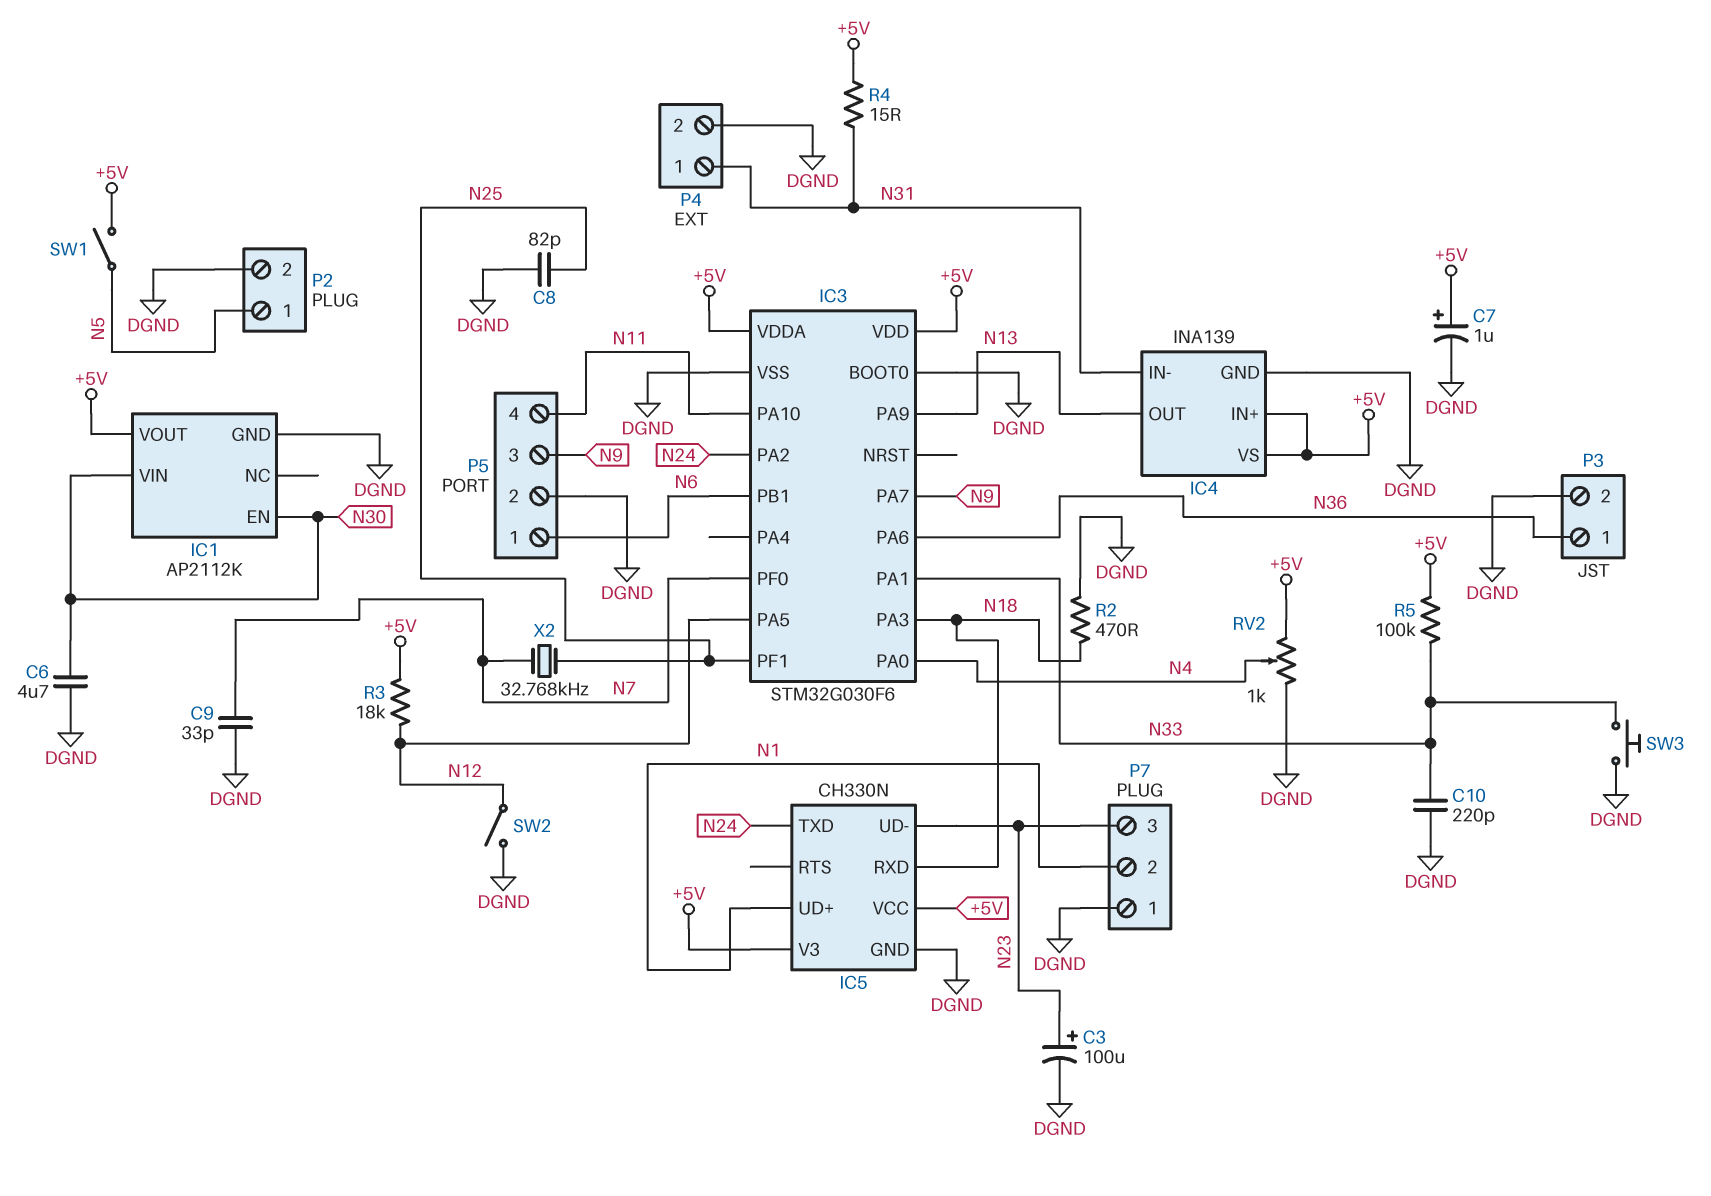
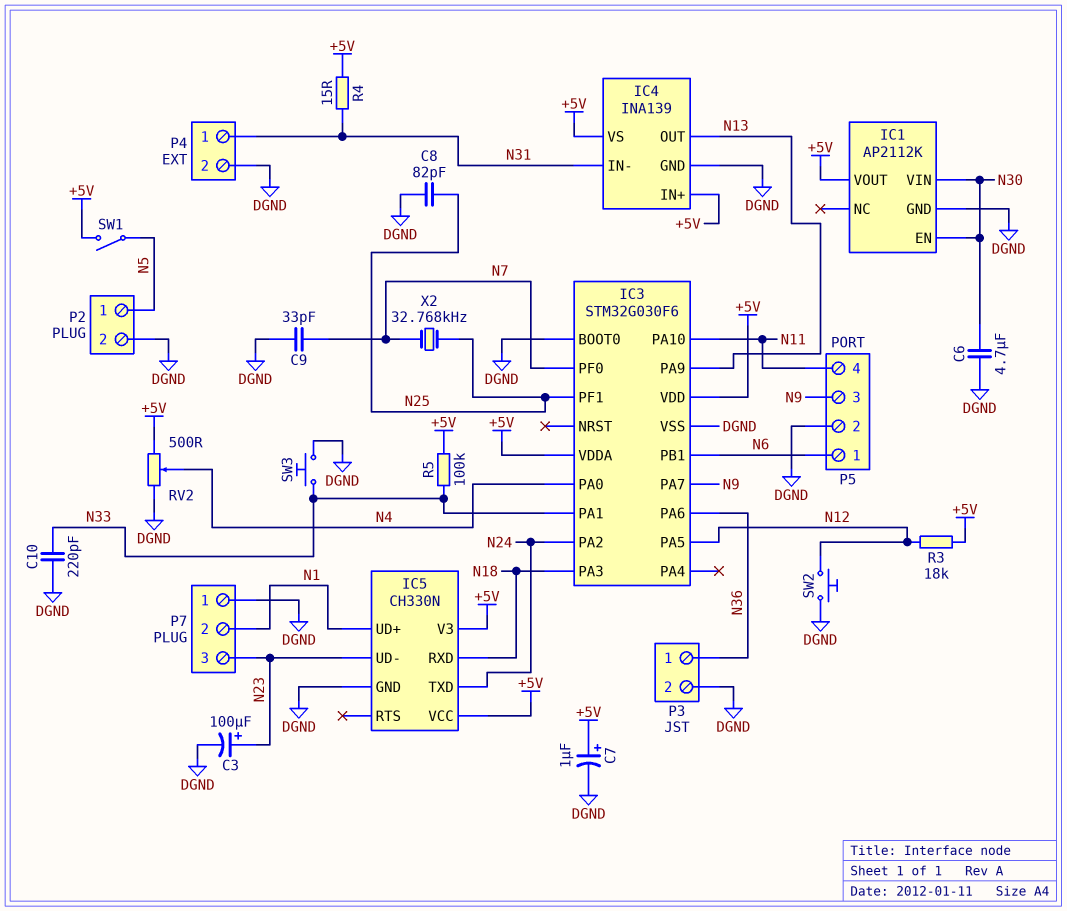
R2: 470 (DGND, N18) -> none
RV2: 1k (+5V, DGND, wiper N4) -> 500 (+5V, DGND, wiper N4)
SW2: switch (DGND, N12) -> button (DGND, N12)

